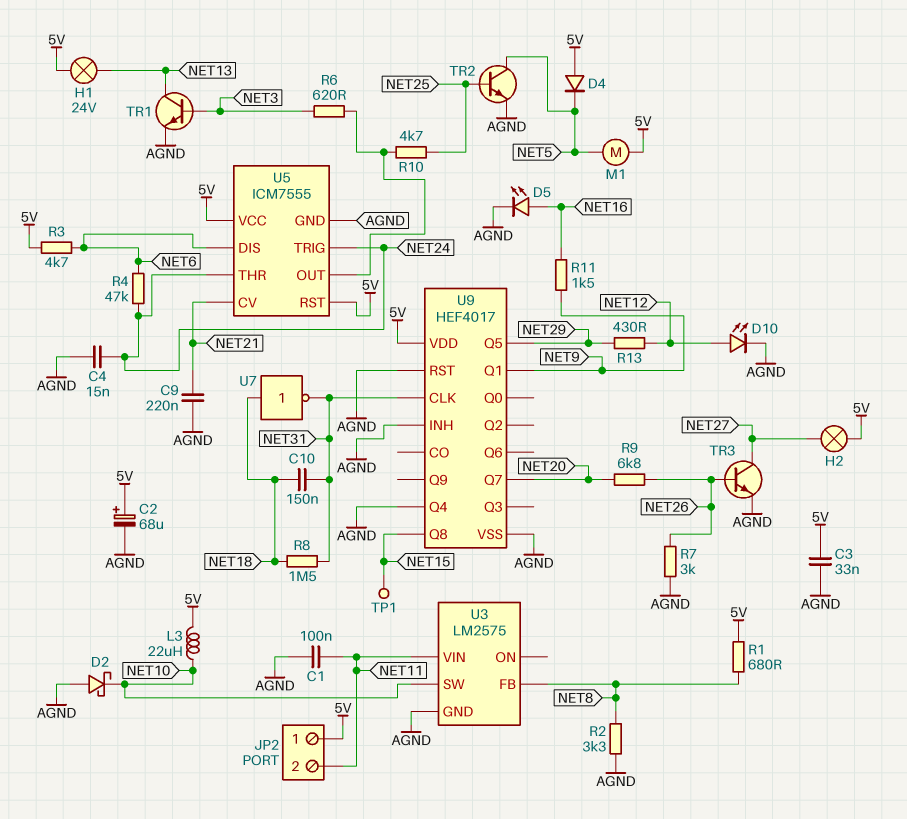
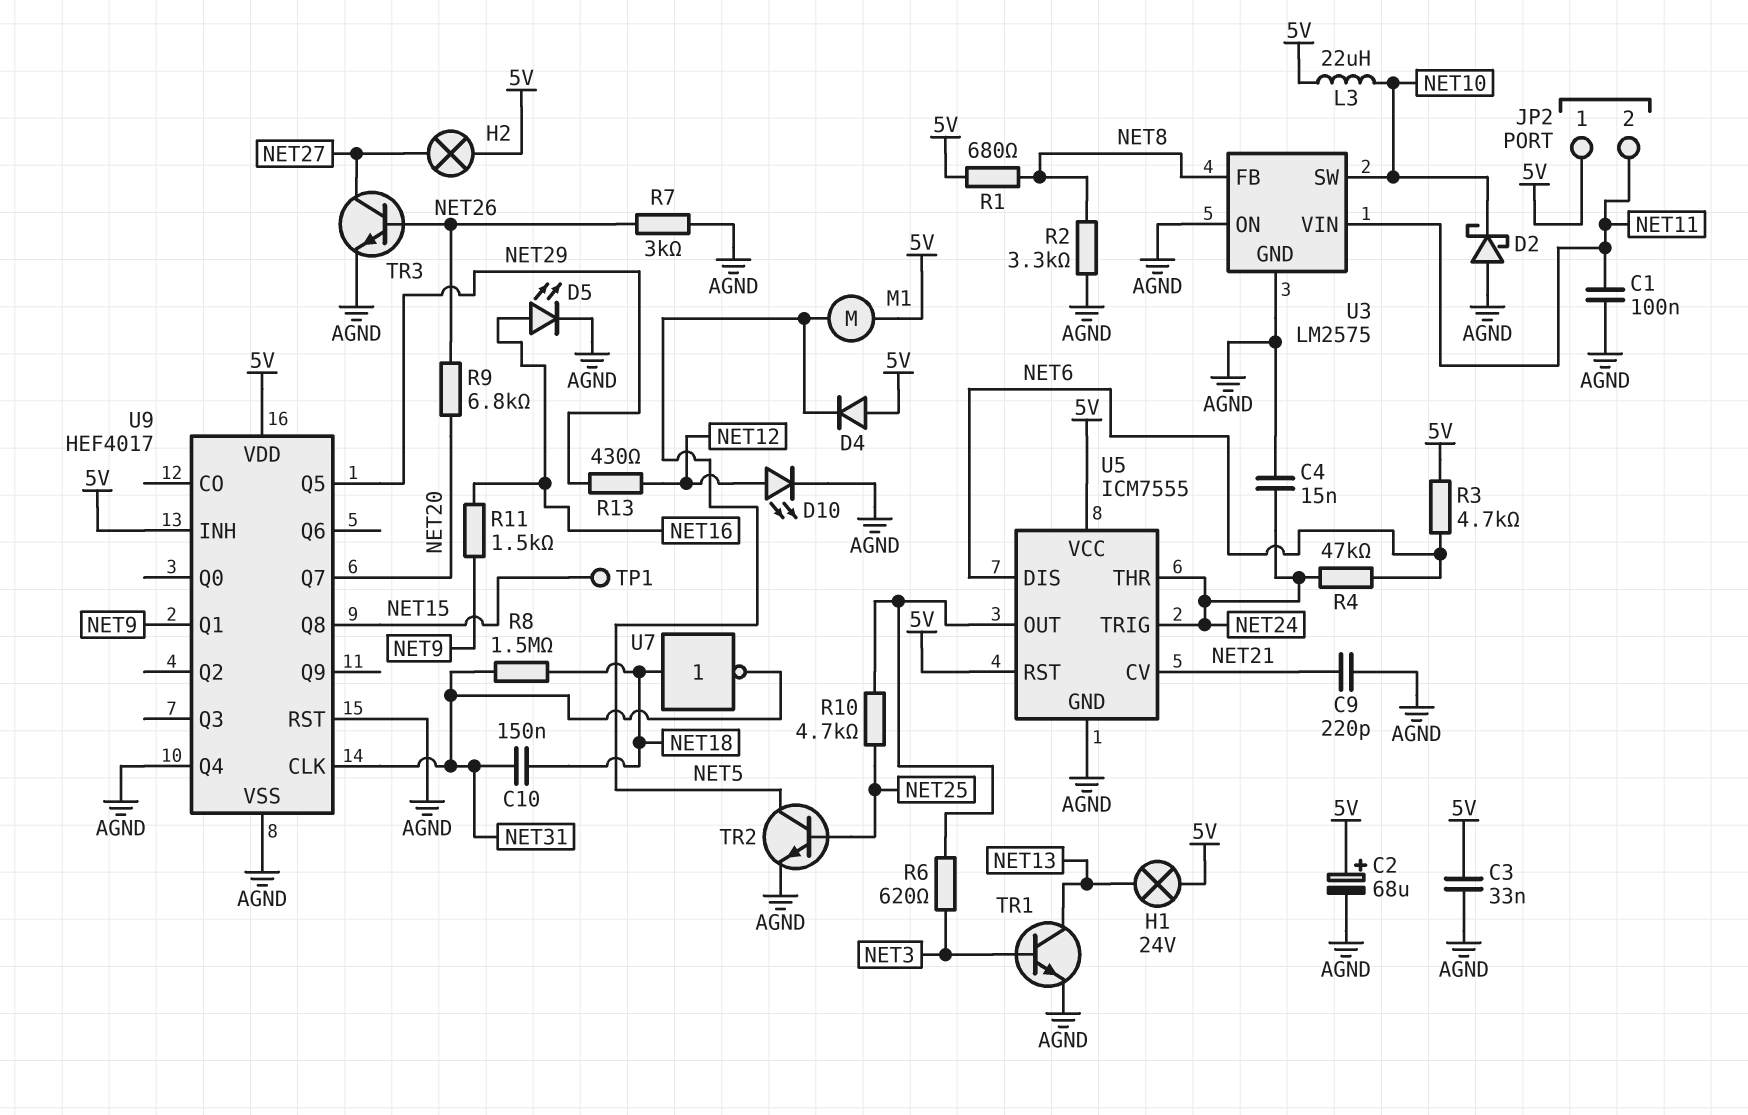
C9: 220nF (AGND, NET21) -> 220pF (AGND, NET21)
U3 pin ON: none -> AGND
U9 pin INH: AGND -> 5V

